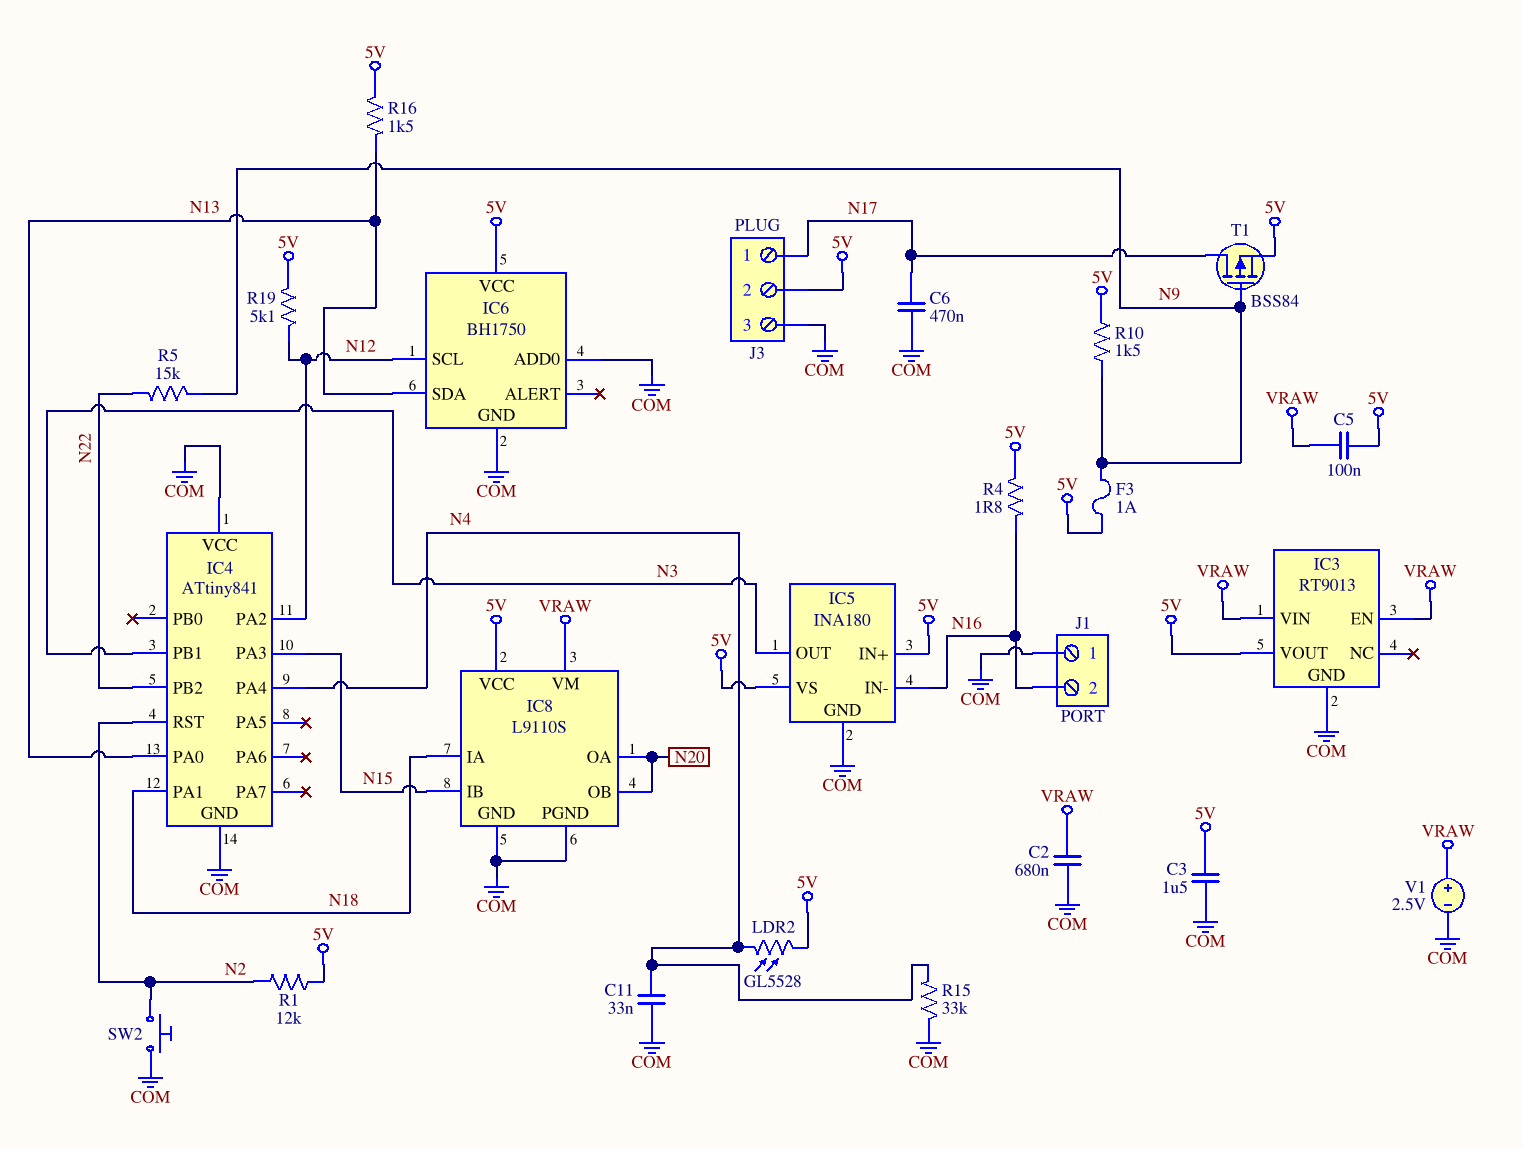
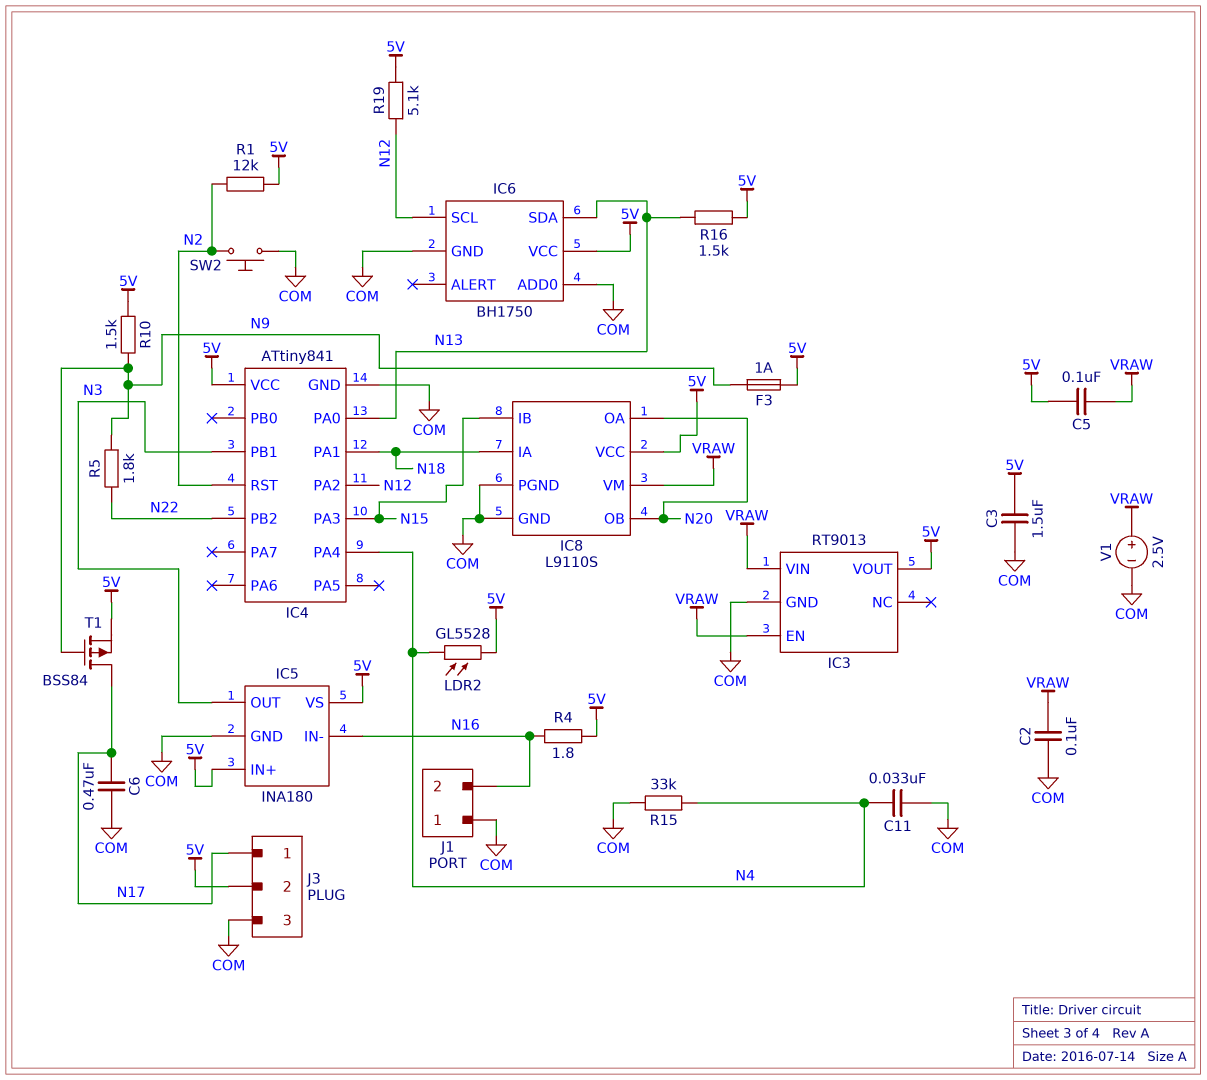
C2: 680nF (COM, VRAW) -> 100nF (COM, VRAW)
IC4 pin VCC: COM -> 5V
R5: 15k (N9, N22) -> 1.8k (N9, N22)

